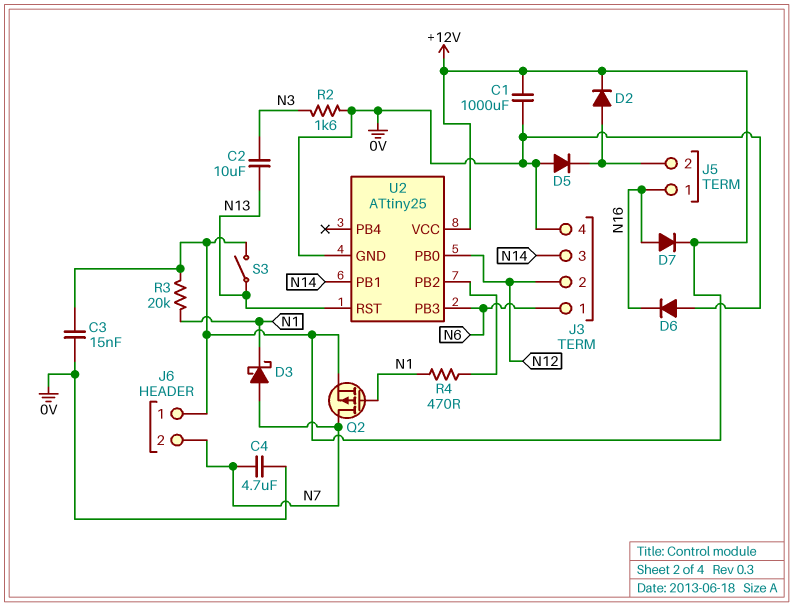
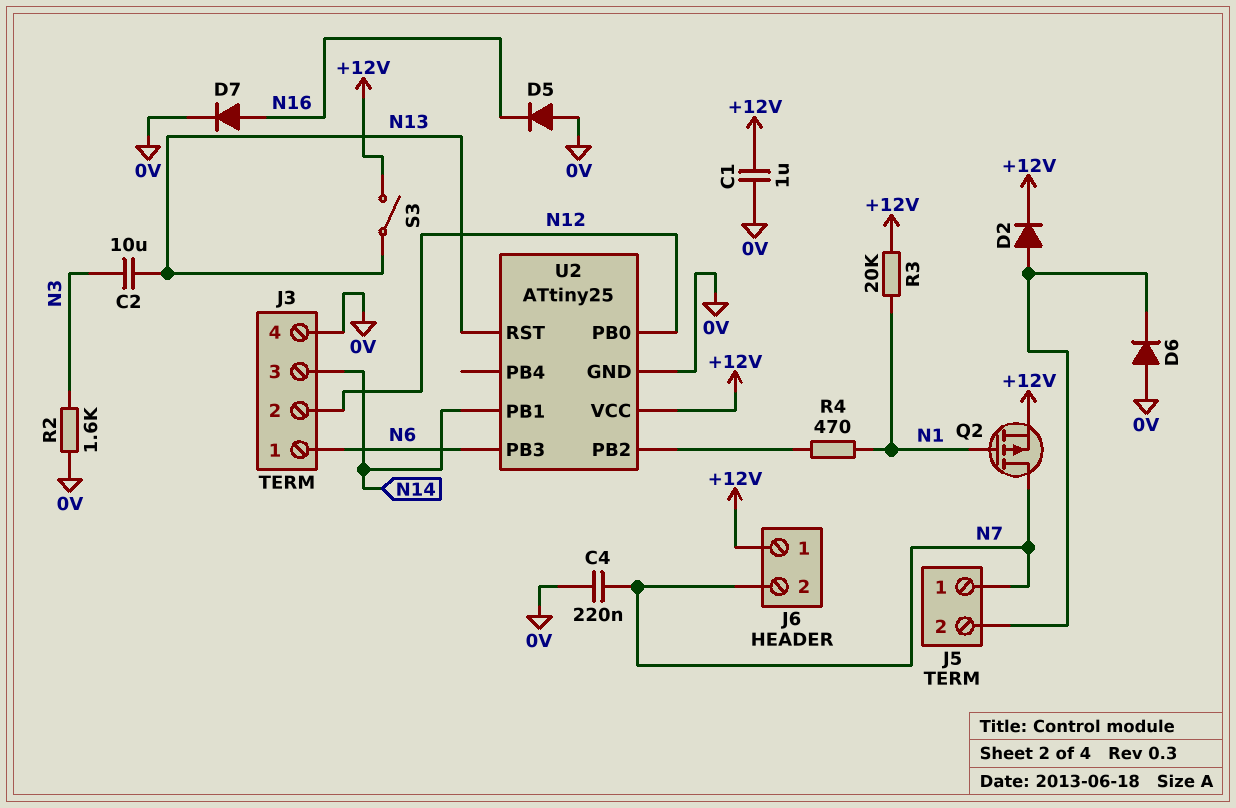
C1: 1000uF (+12V, 0V) -> 1uF (+12V, 0V)
C3: 15nF (+12V, 0V) -> none
C4: 4.7uF (0V, N7) -> 220nF (0V, N7)
D3: schottky (A N7, K N1) -> none
D5: diode (A 0V, K J5/2) -> diode (A 0V, K N16)
D6: diode (A 0V, K N16) -> diode (A 0V, K J5/2)
D7: diode (A N16, K +12V) -> diode (A N16, K 0V)
J5 pin 1: N16 -> N7

